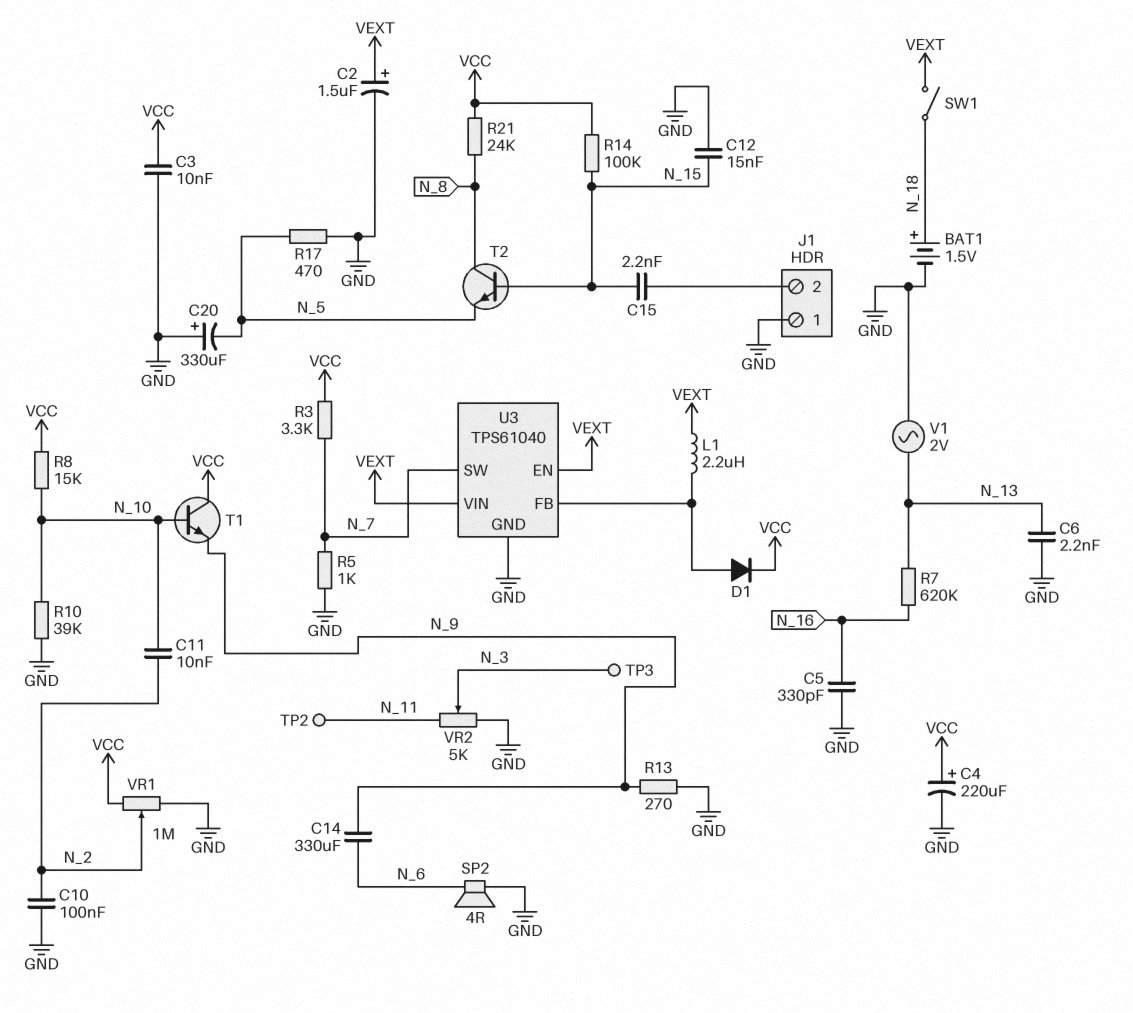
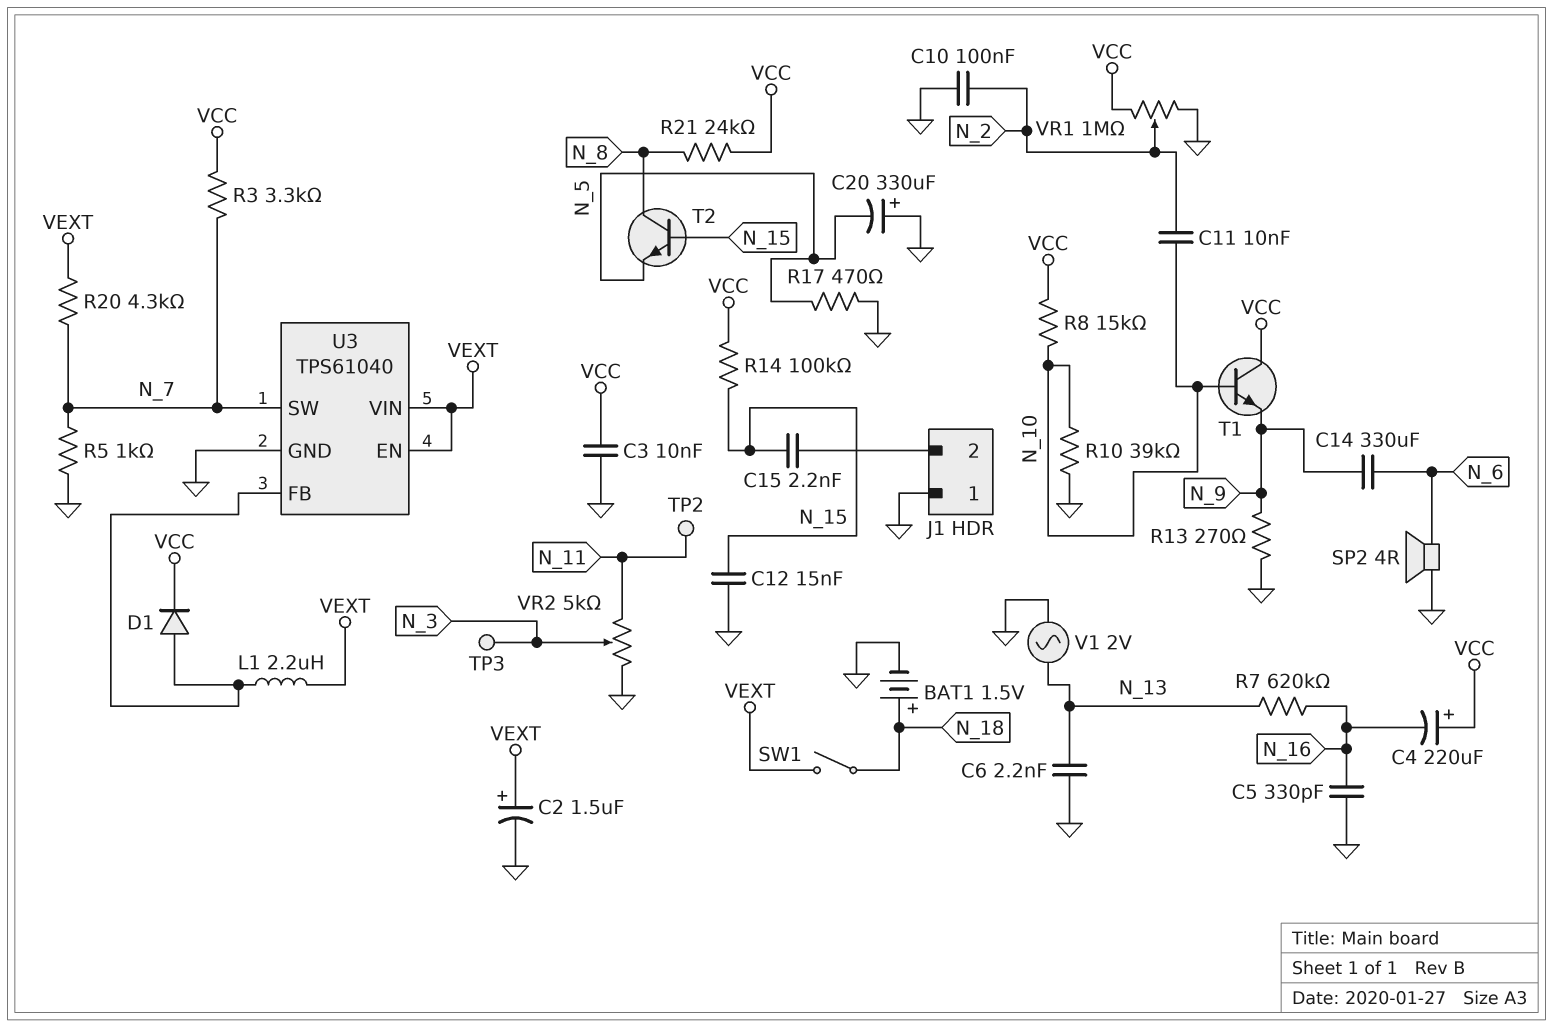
C4: 220uF (plus VCC, minus GND) -> 220uF (plus VCC, minus N_16)
R20: none -> 4.3k (N_7, VEXT)

